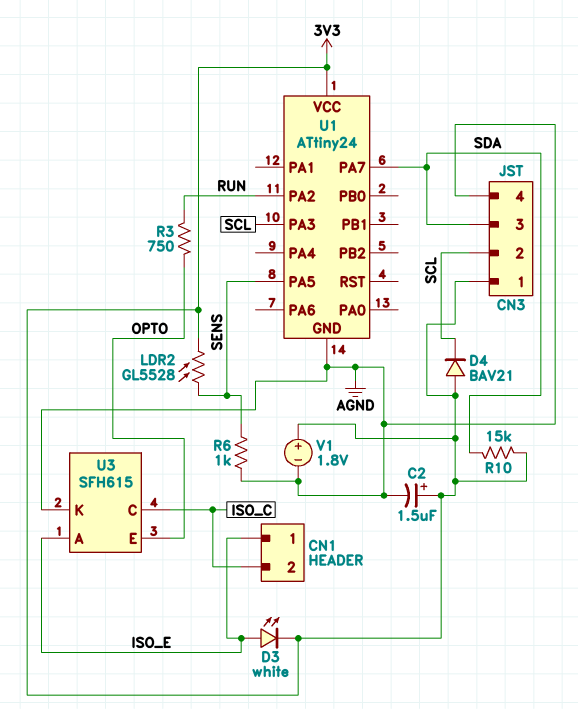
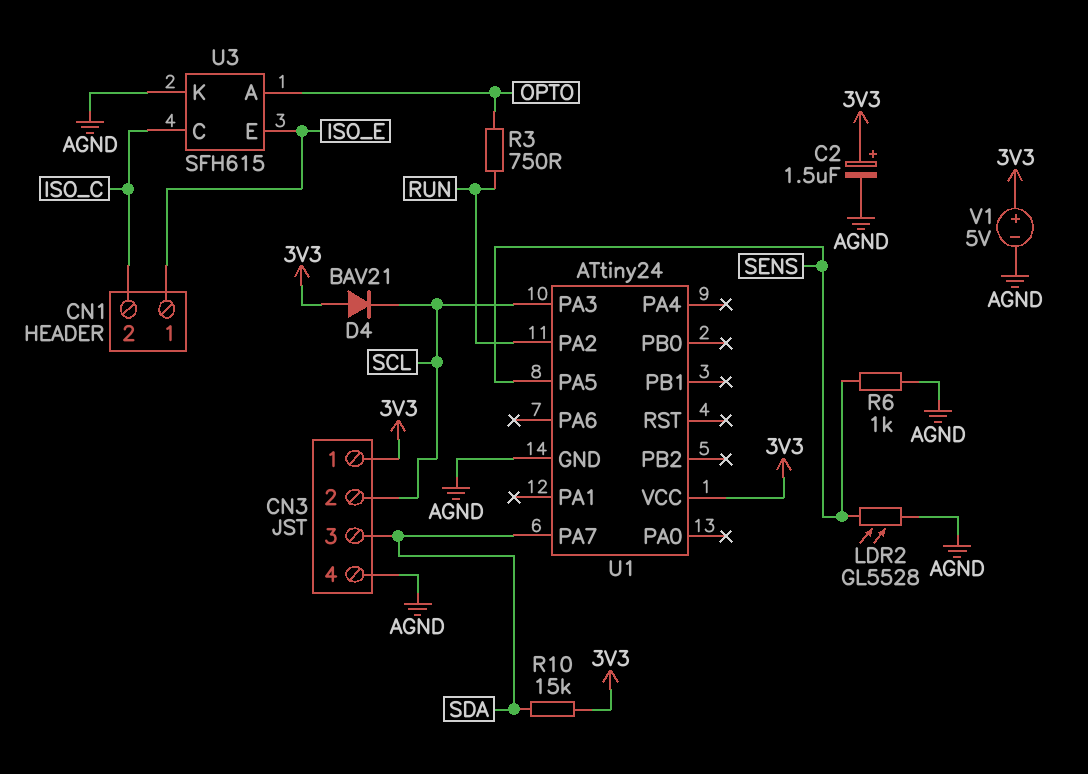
D3: LED white (A ISO_E, K 3V3) -> none
LDR2: GL5528 (3V3, SENS) -> GL5528 (AGND, SENS)
U3 pin A: ISO_E -> OPTO
U3 pin E: OPTO -> ISO_E
V1: 1.8V (plus 3V3, minus AGND) -> 5V (plus 3V3, minus AGND)

